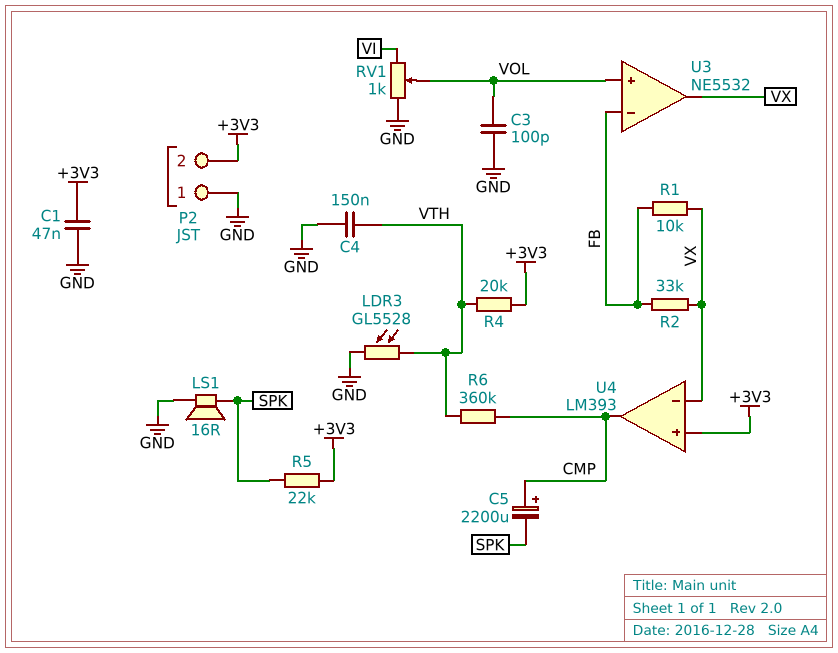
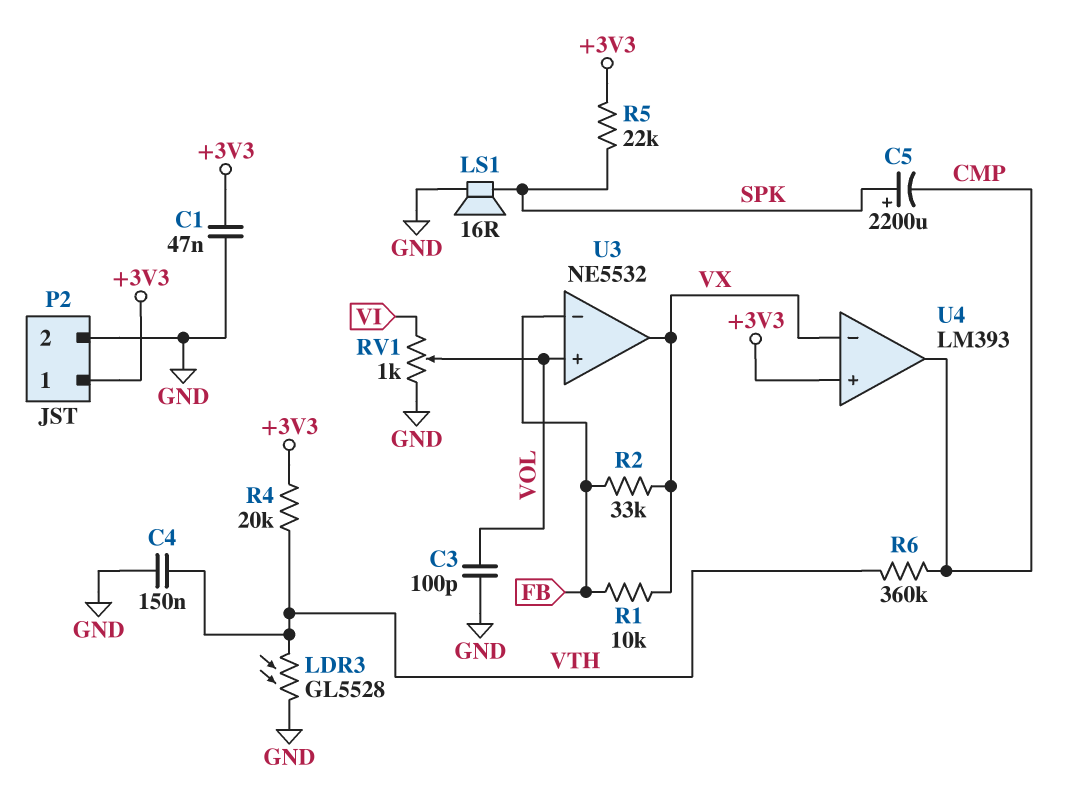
C5: 2200uF (plus CMP, minus SPK) -> 2200uF (plus SPK, minus CMP)
P2 pin 1: GND -> +3V3
P2 pin 2: +3V3 -> GND

